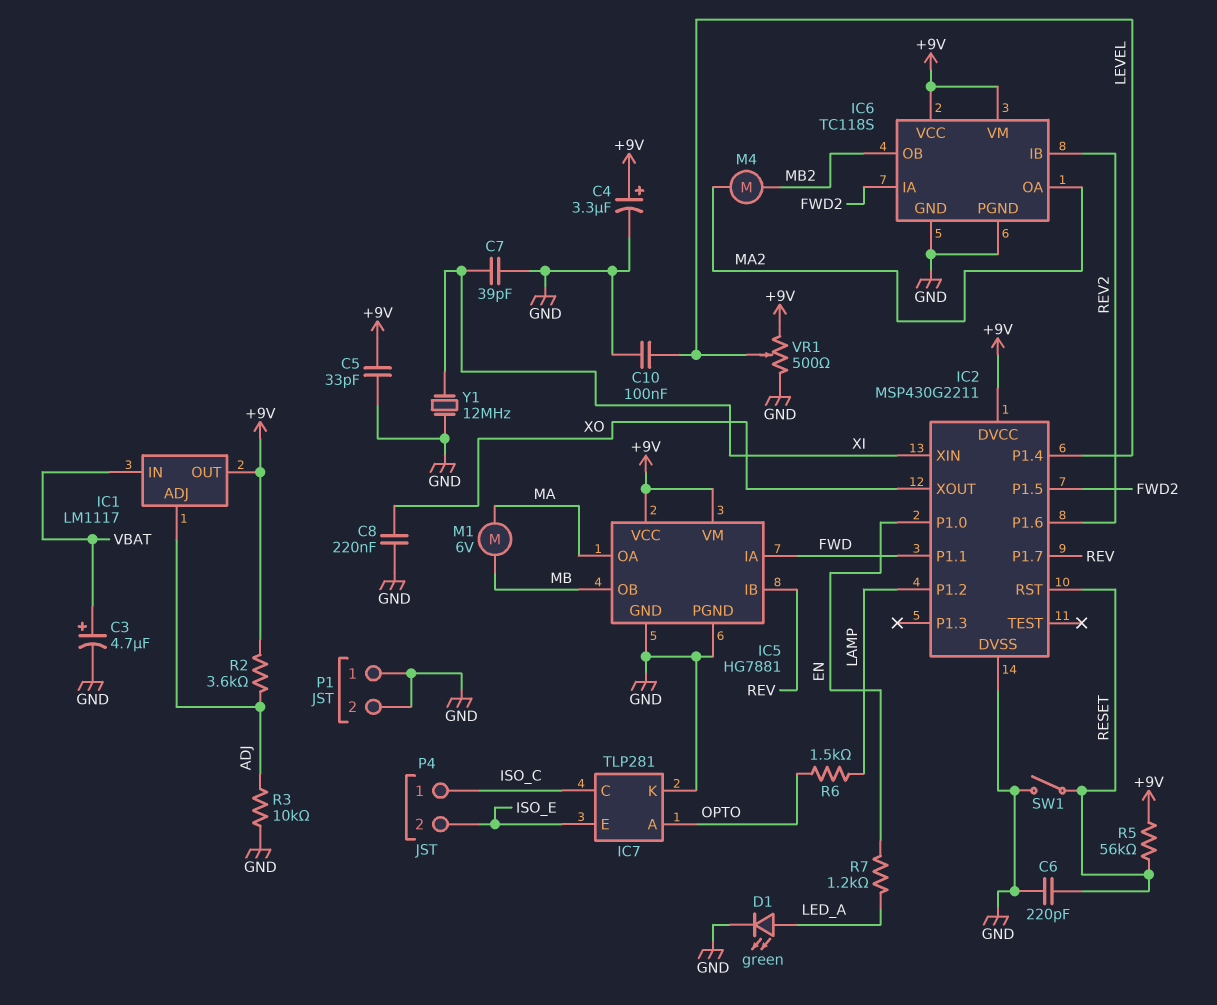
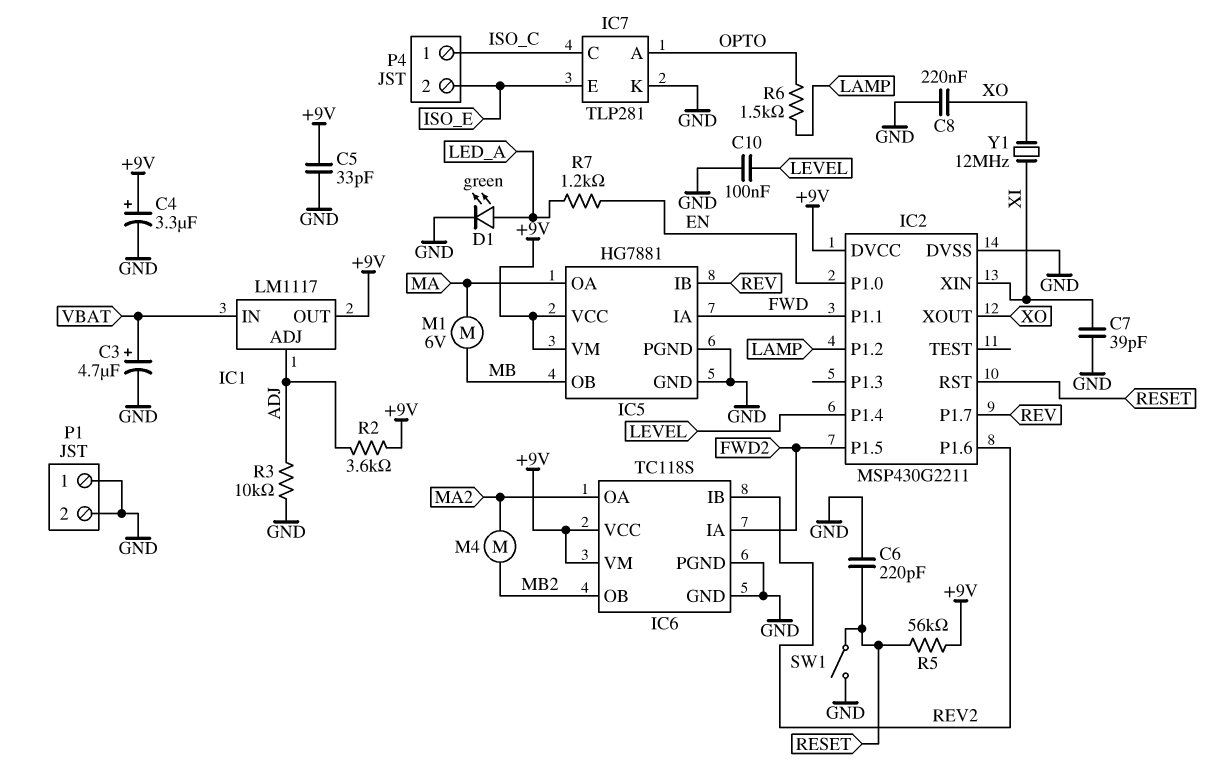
VR1: 500 (+9V, GND, wiper LEVEL) -> none
Y1: 12MHz (GND, XI) -> 12MHz (XI, XO)

